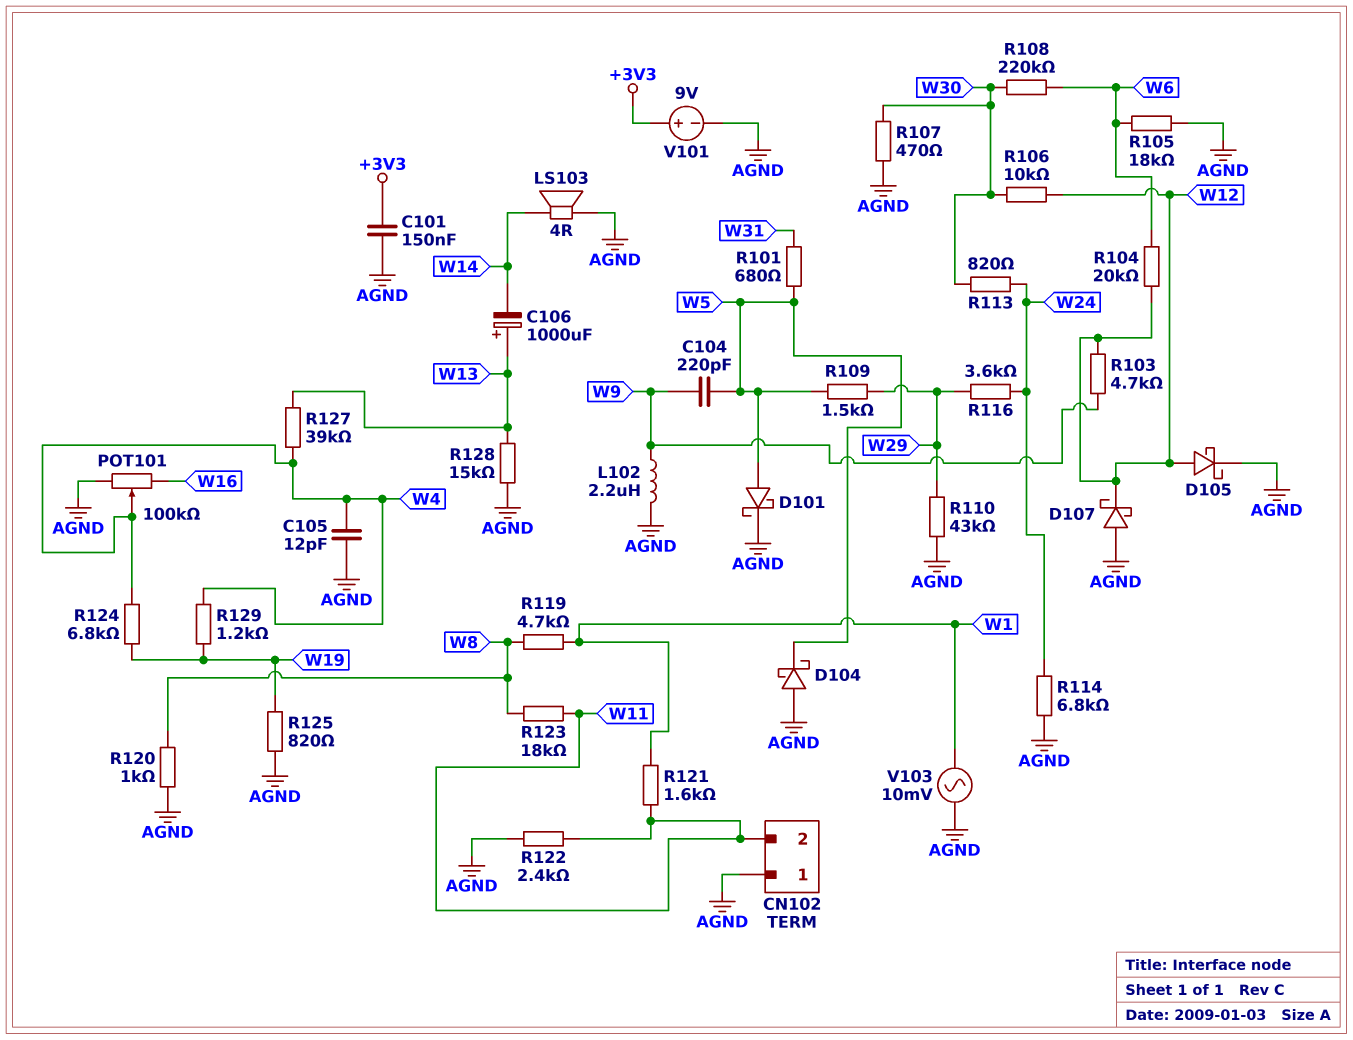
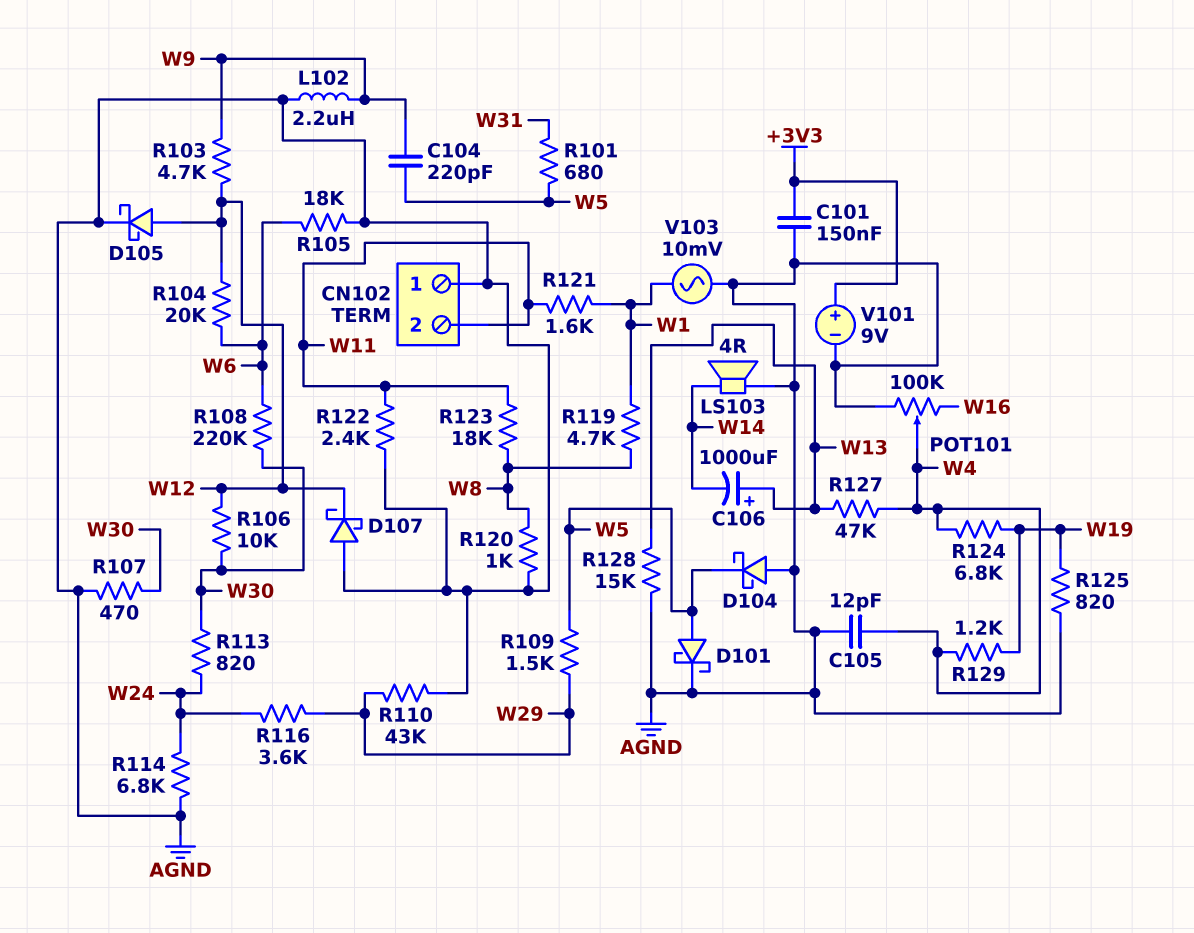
R127: 39k (W4, W13) -> 47k (W4, W13)

